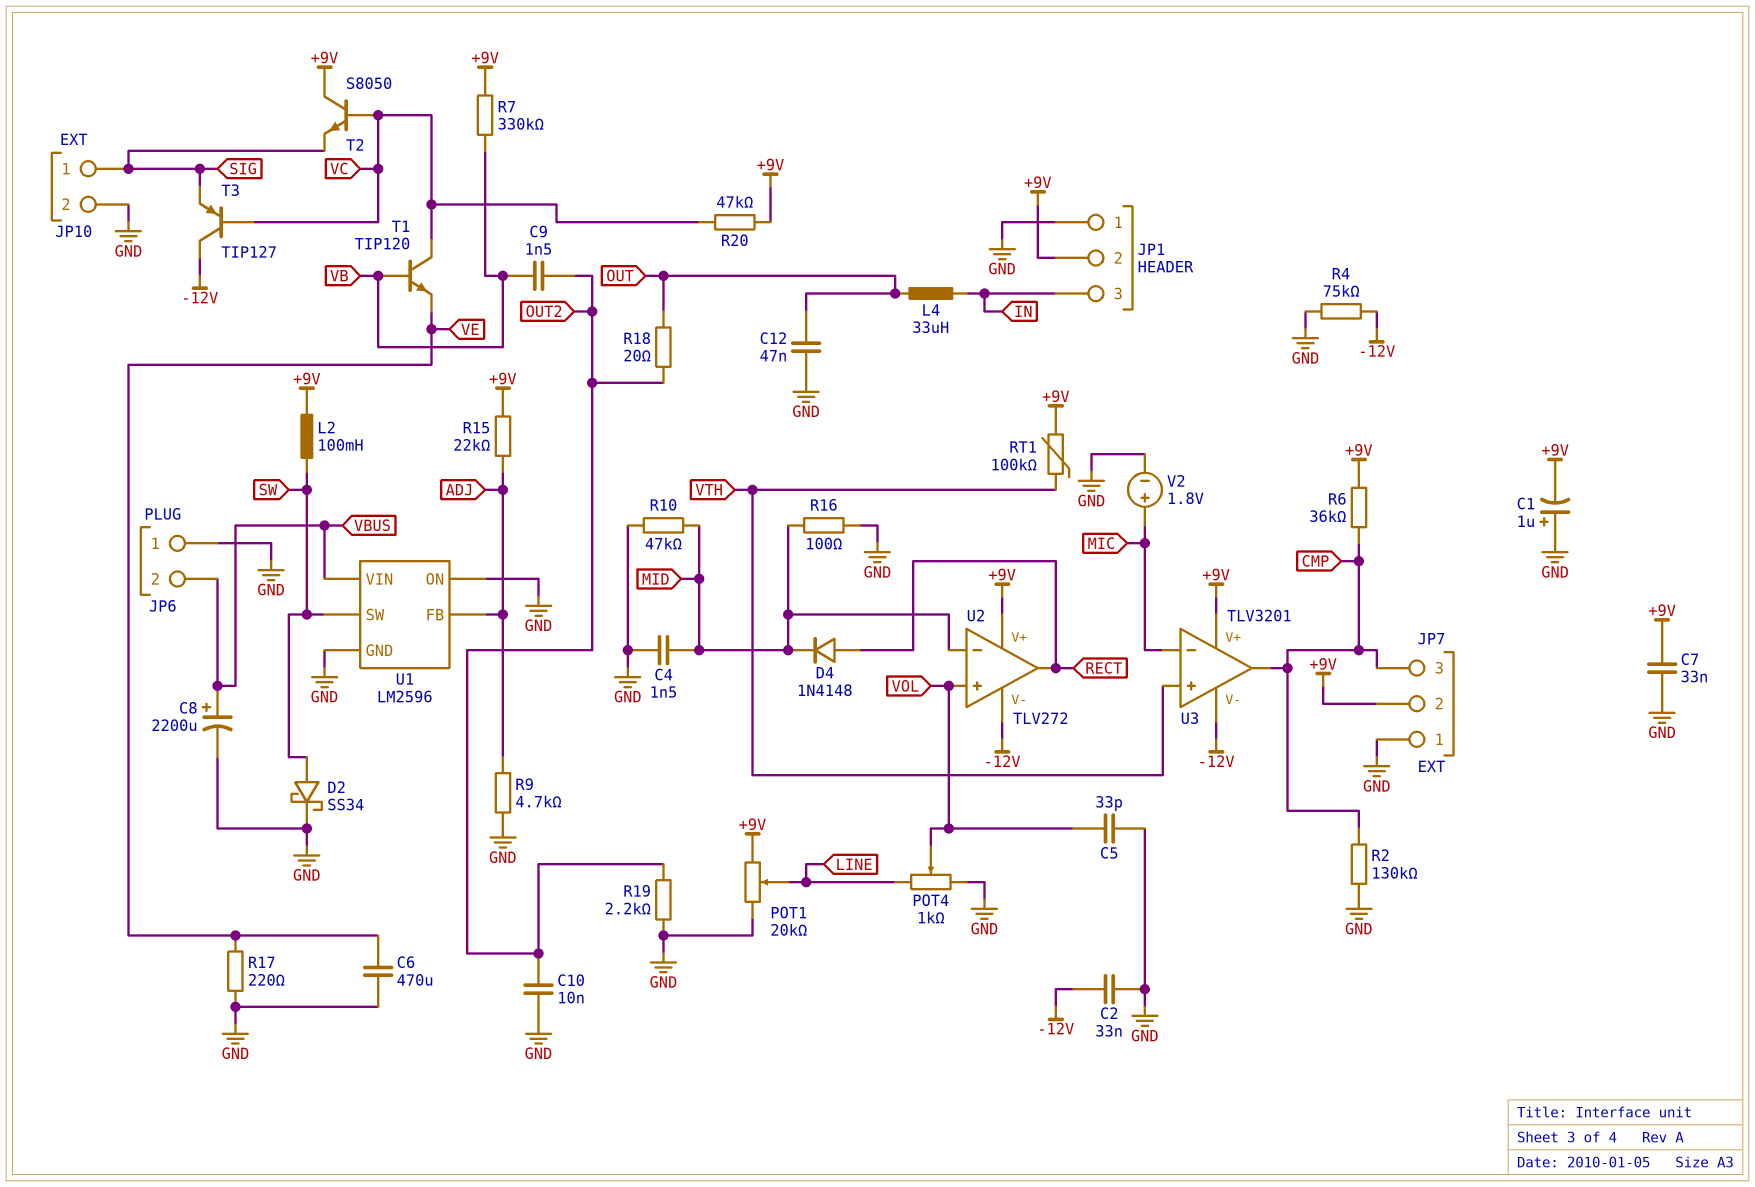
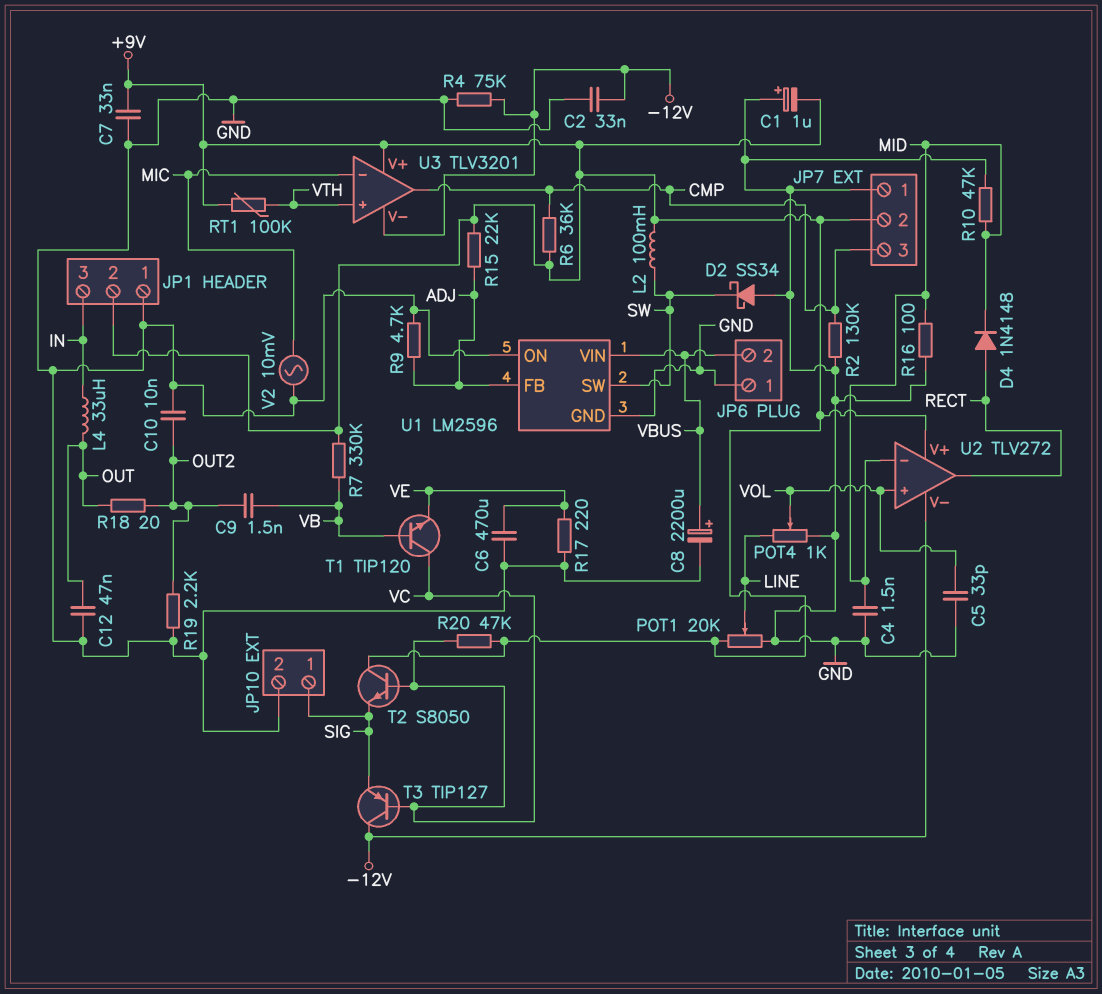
D2: schottky SS34 (A SW, K GND) -> schottky SS34 (A GND, K SW)
V2: 1.8V (plus MIC, minus GND) -> AC 10mV (GND, MIC)

